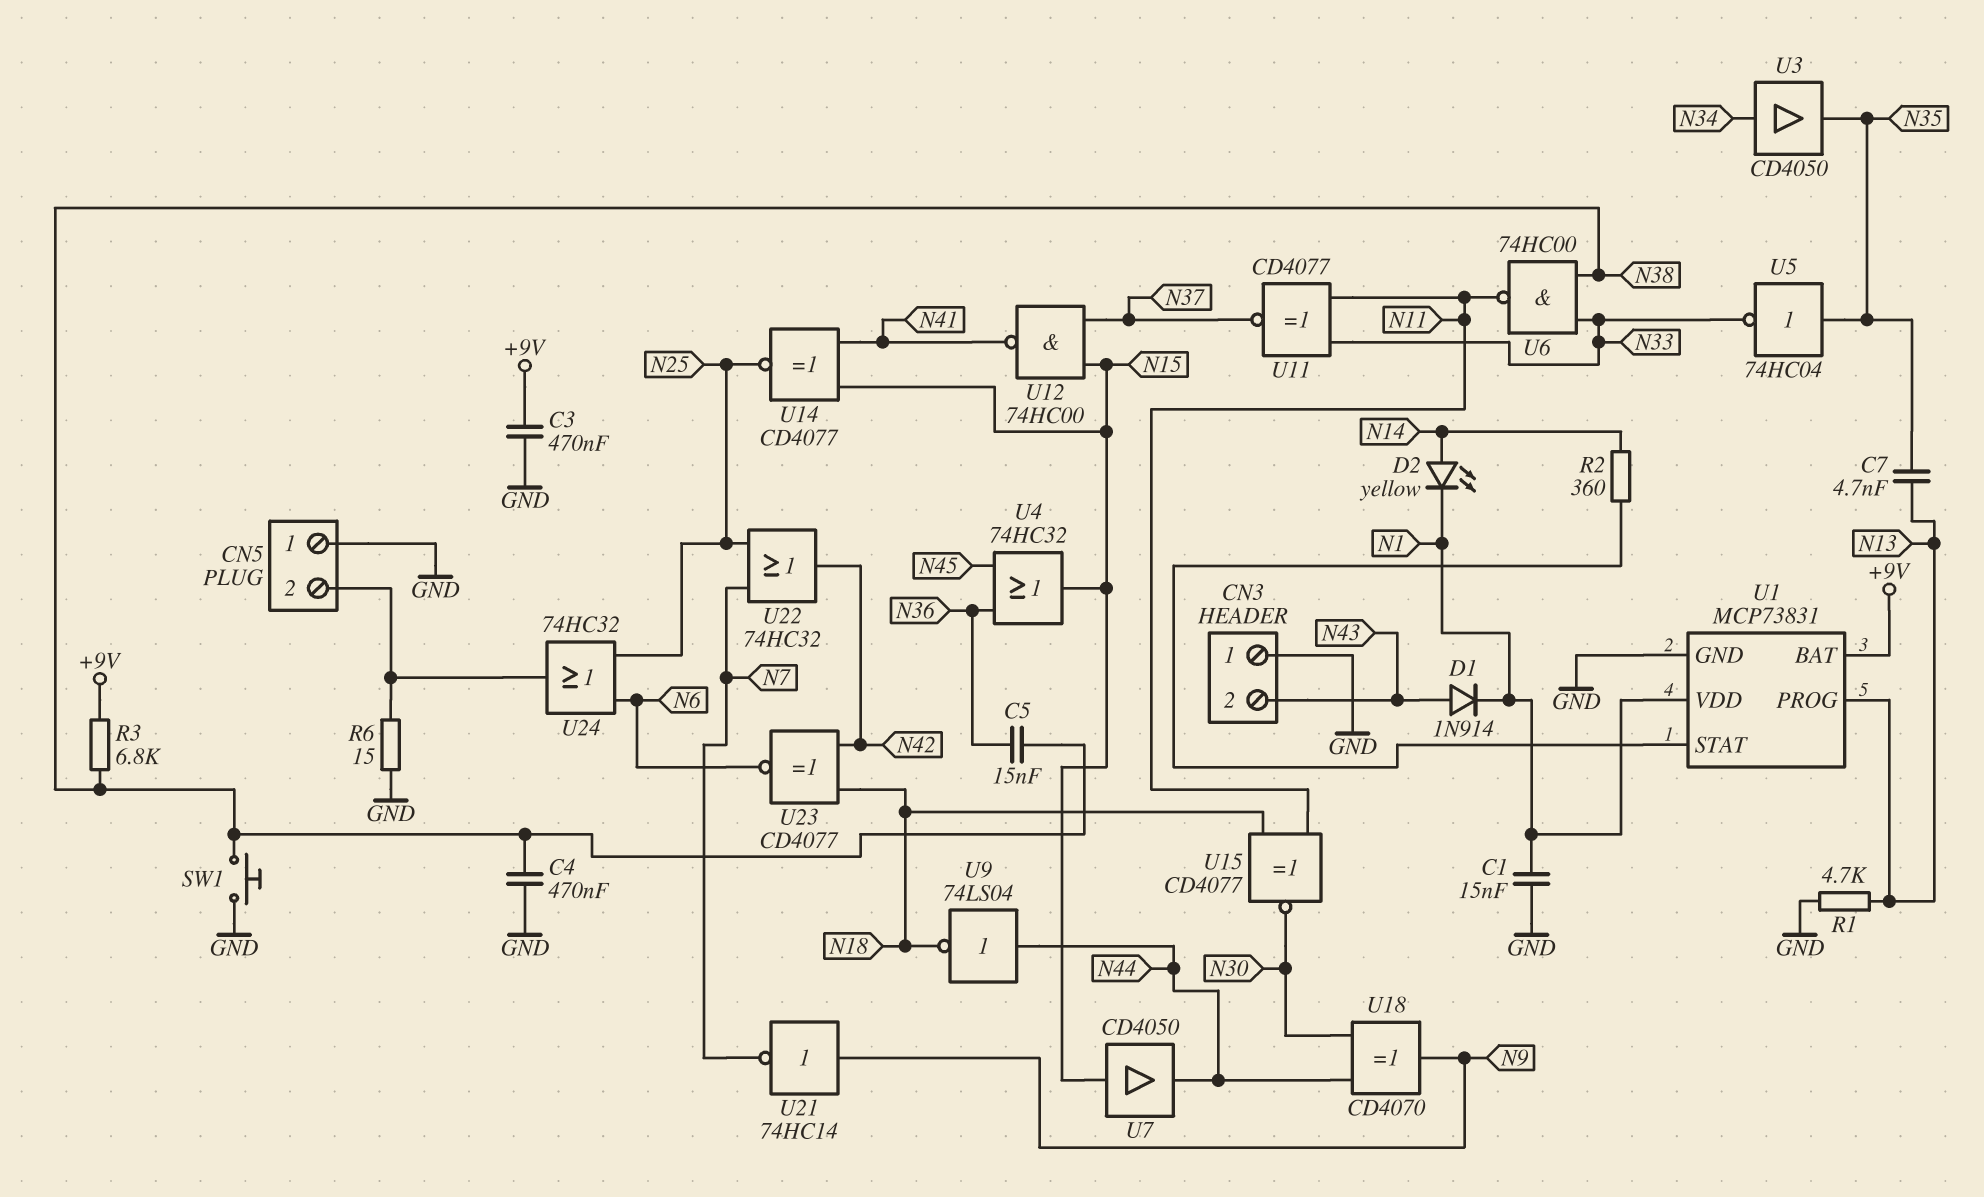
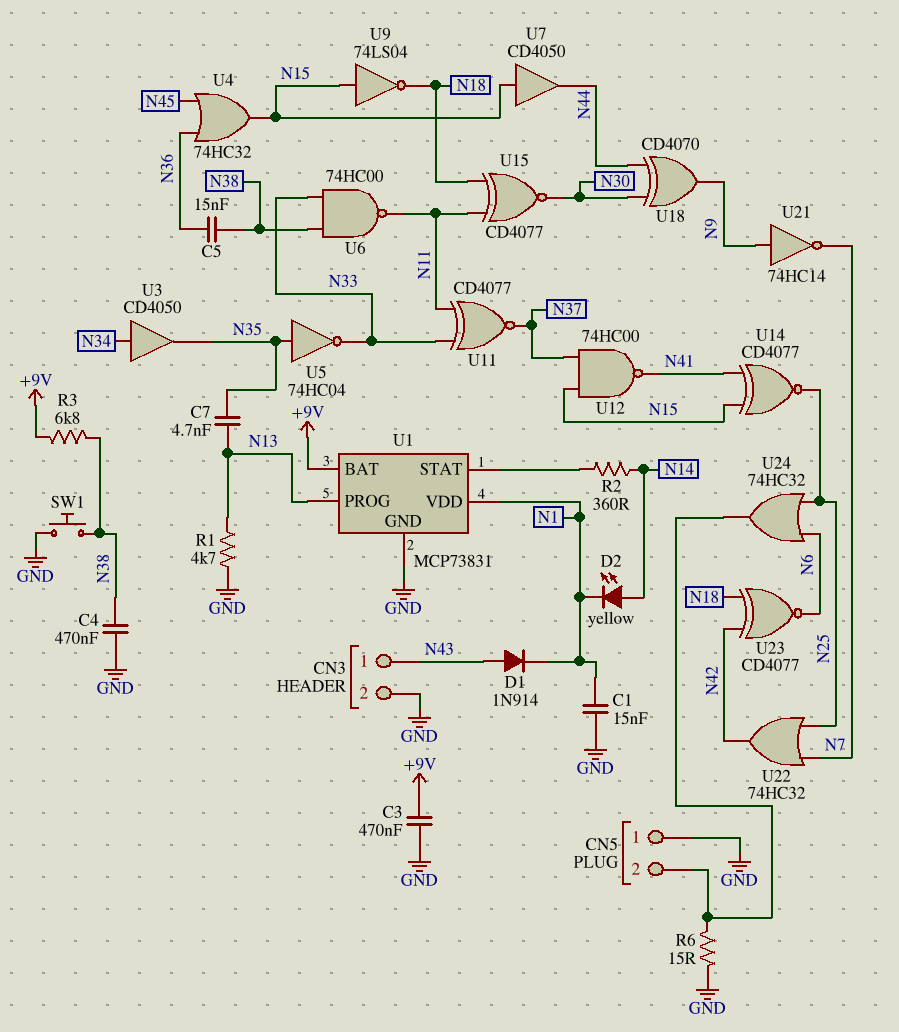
CN3 pin 1: GND -> N43
CN3 pin 2: N43 -> GND
U9: NOT 74LS04 (in N44, out N18) -> NOT 74LS04 (in N15, out N18)

